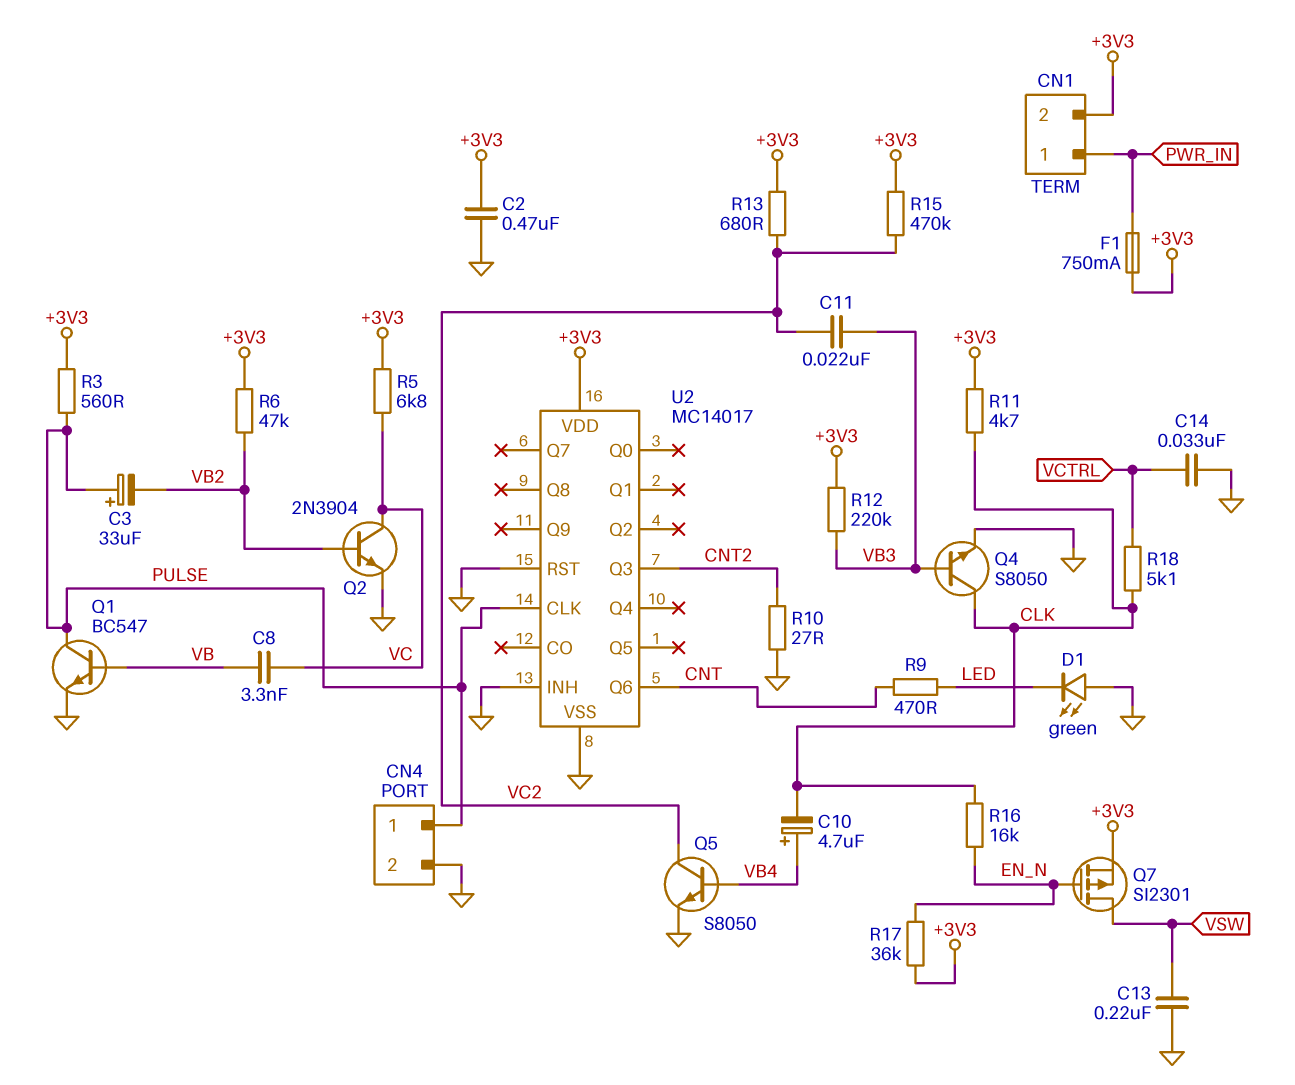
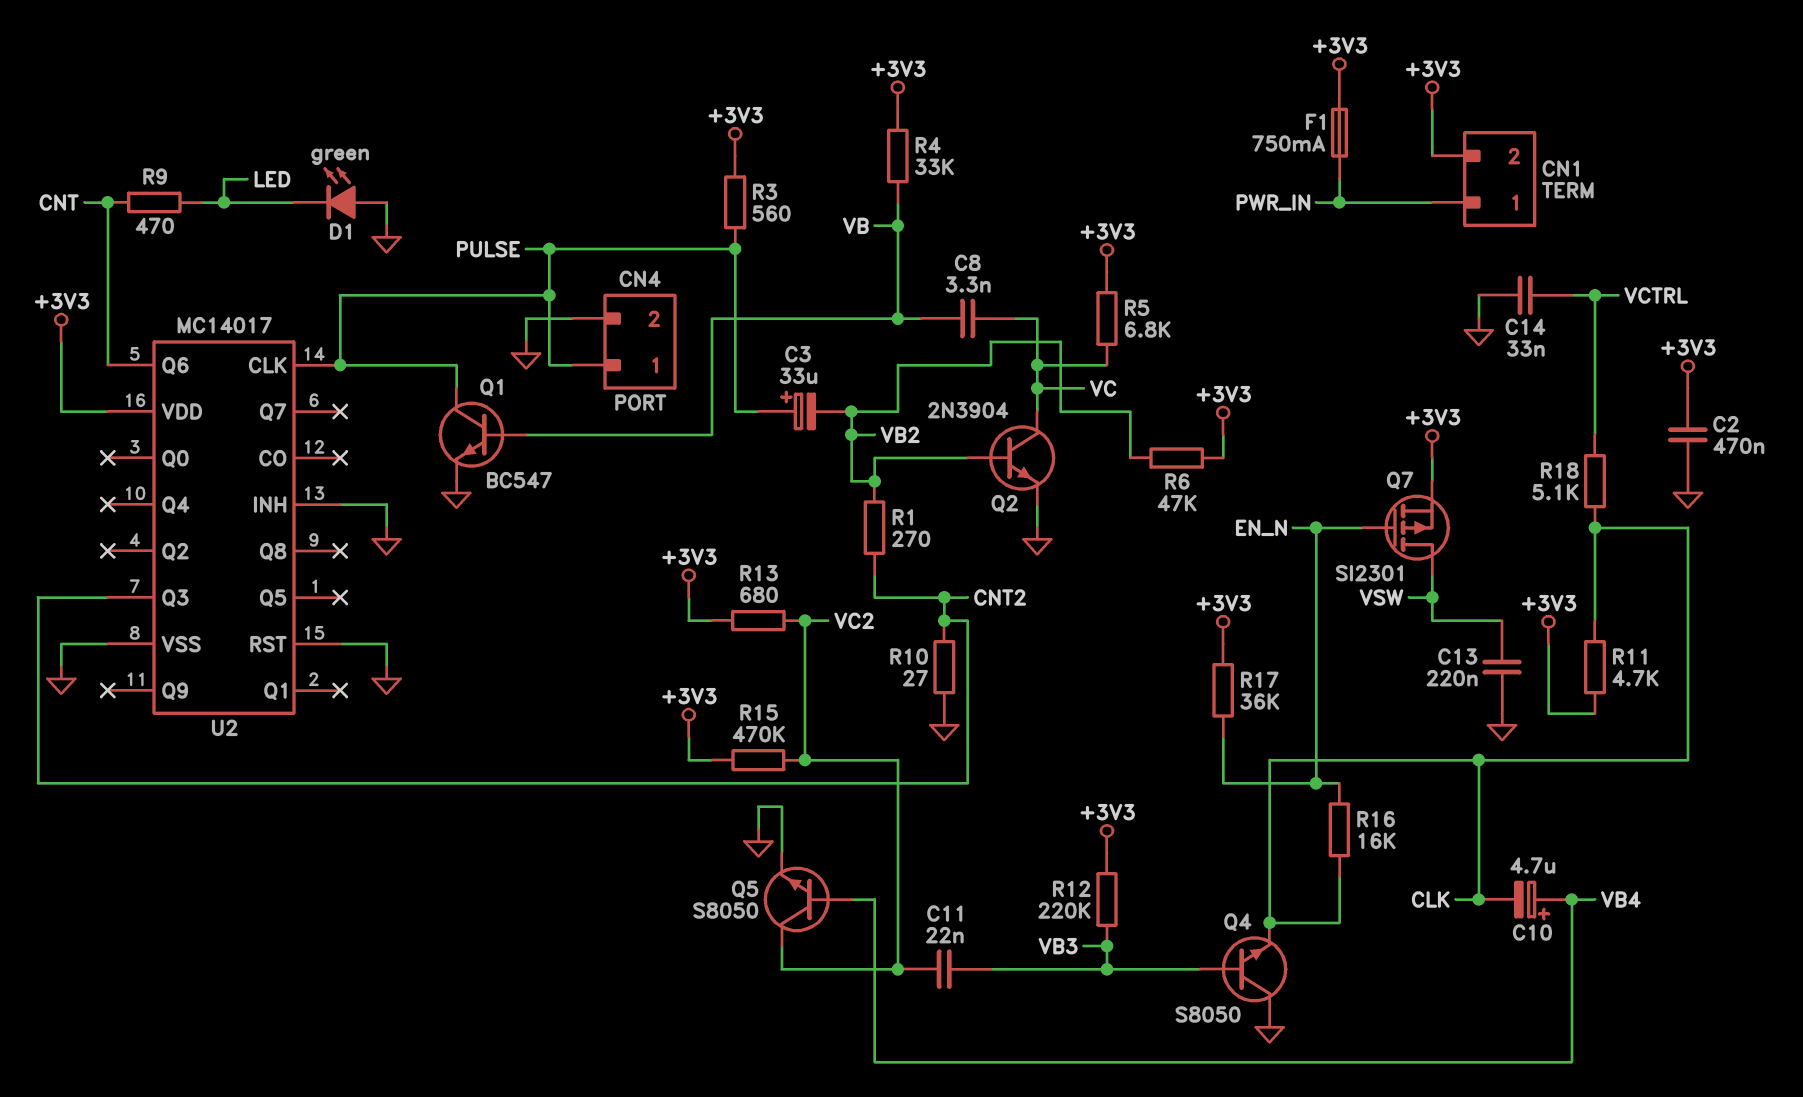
Q4: NPN S8050 (B VB3, C CLK, E GND) -> NPN S8050 (B VB3, C GND, E CLK)
R1: none -> 270 (CNT2, VB2)
R4: none -> 33k (+3V3, VB)

